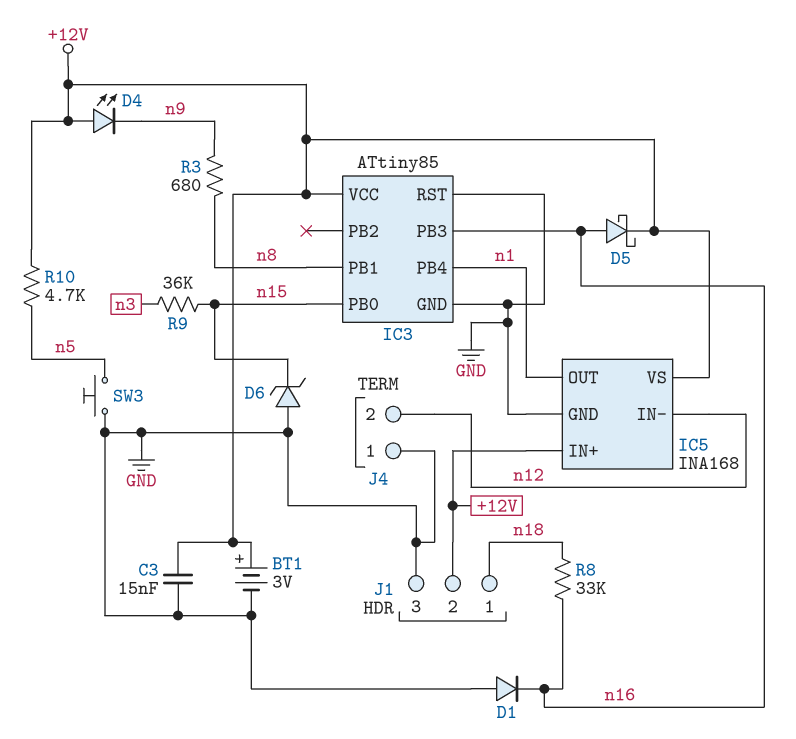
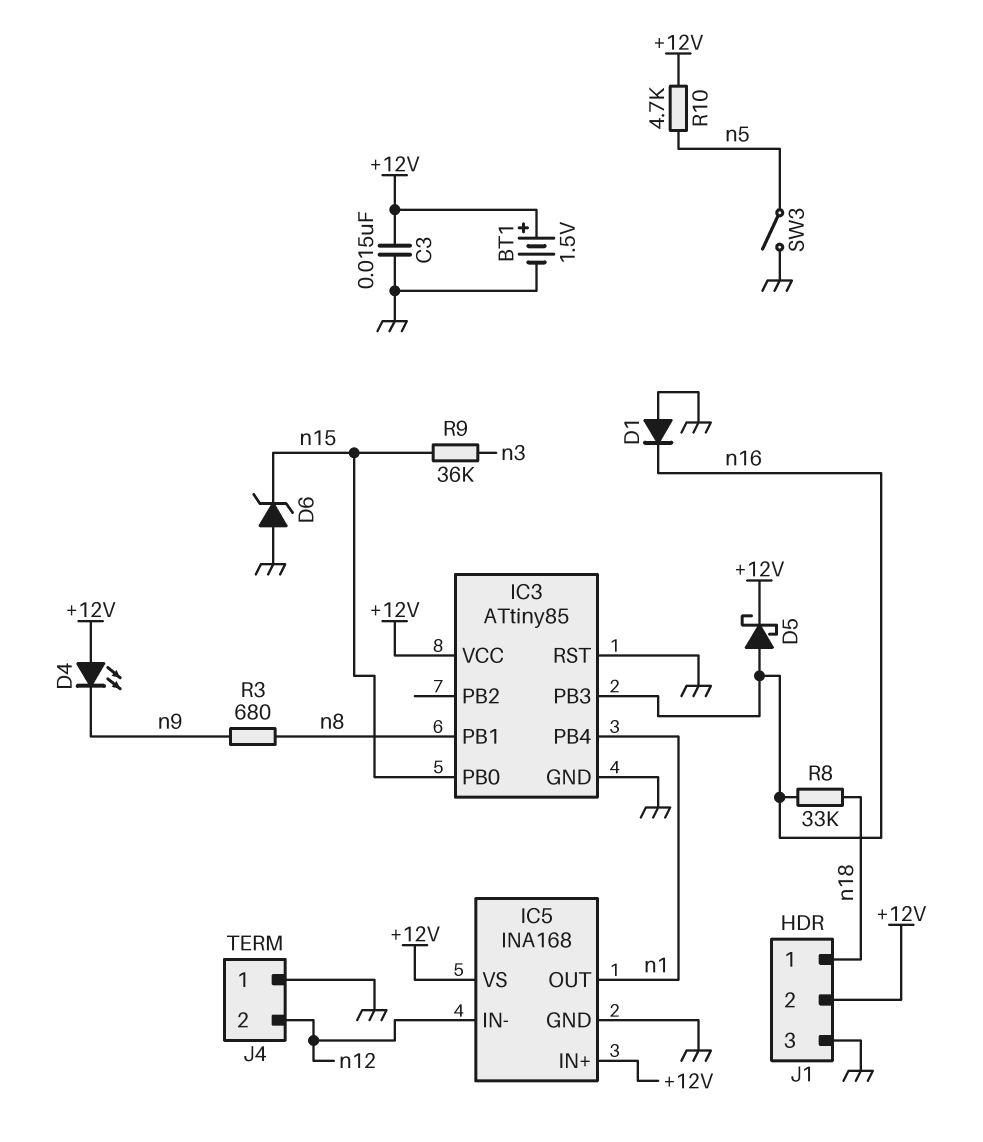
BT1: 3V (plus +12V, minus GND) -> 1.5V (plus +12V, minus GND)
SW3: button (GND, n5) -> switch (GND, n5)

